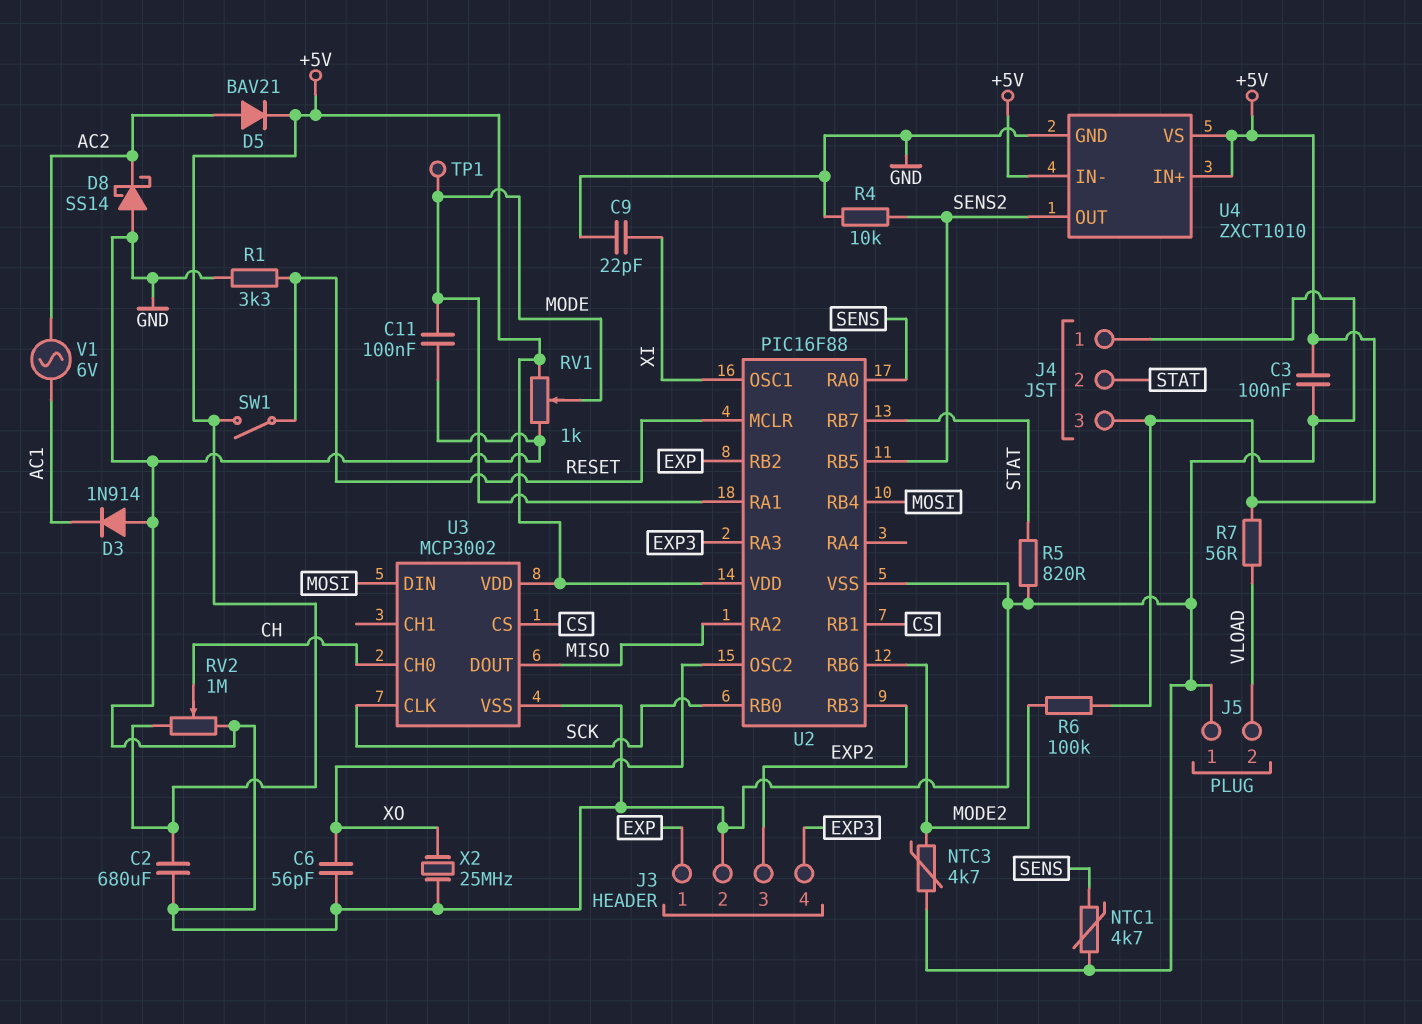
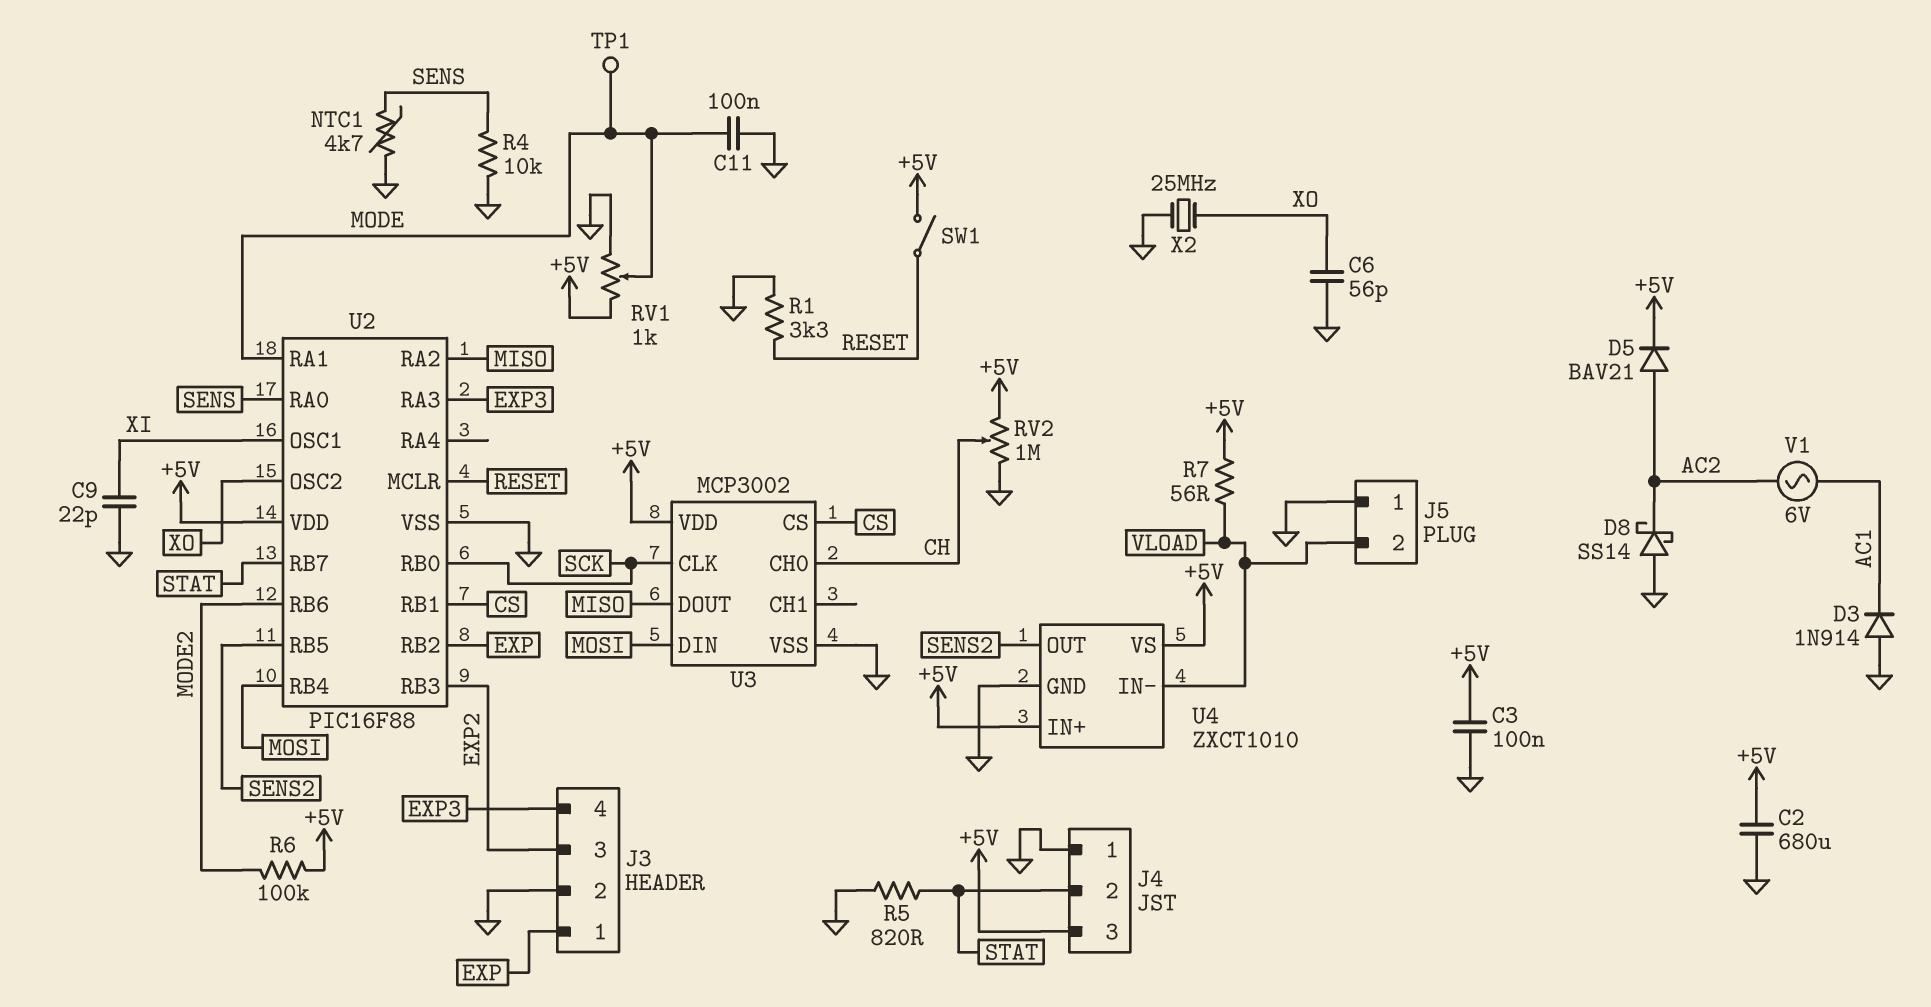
NTC3: 4.7k (GND, MODE2) -> none
R4: 10k (GND, SENS2) -> 10k (GND, SENS)
U4 pin IN-: +5V -> VLOAD

